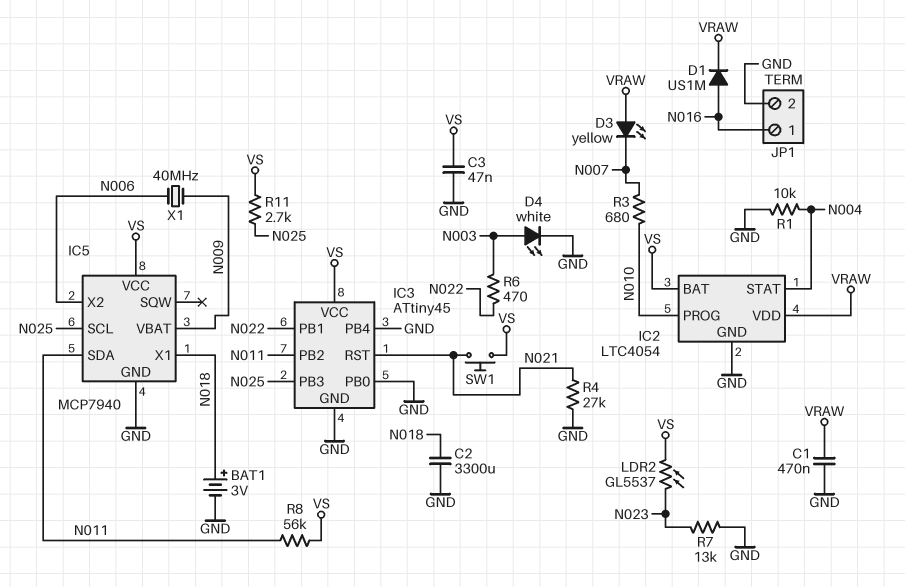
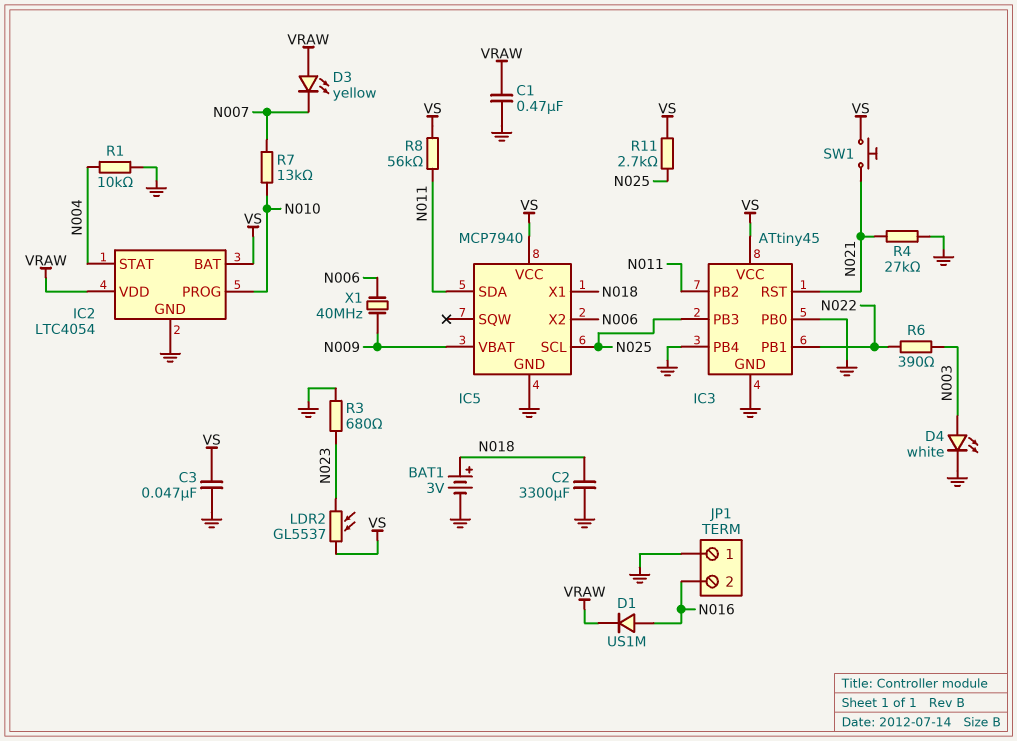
JP1 pin 1: N016 -> GND
JP1 pin 2: GND -> N016
R3: 680 (N007, N010) -> 680 (GND, N023)
R6: 470 (N003, N022) -> 390 (N003, N022)
R7: 13k (GND, N023) -> 13k (N007, N010)

